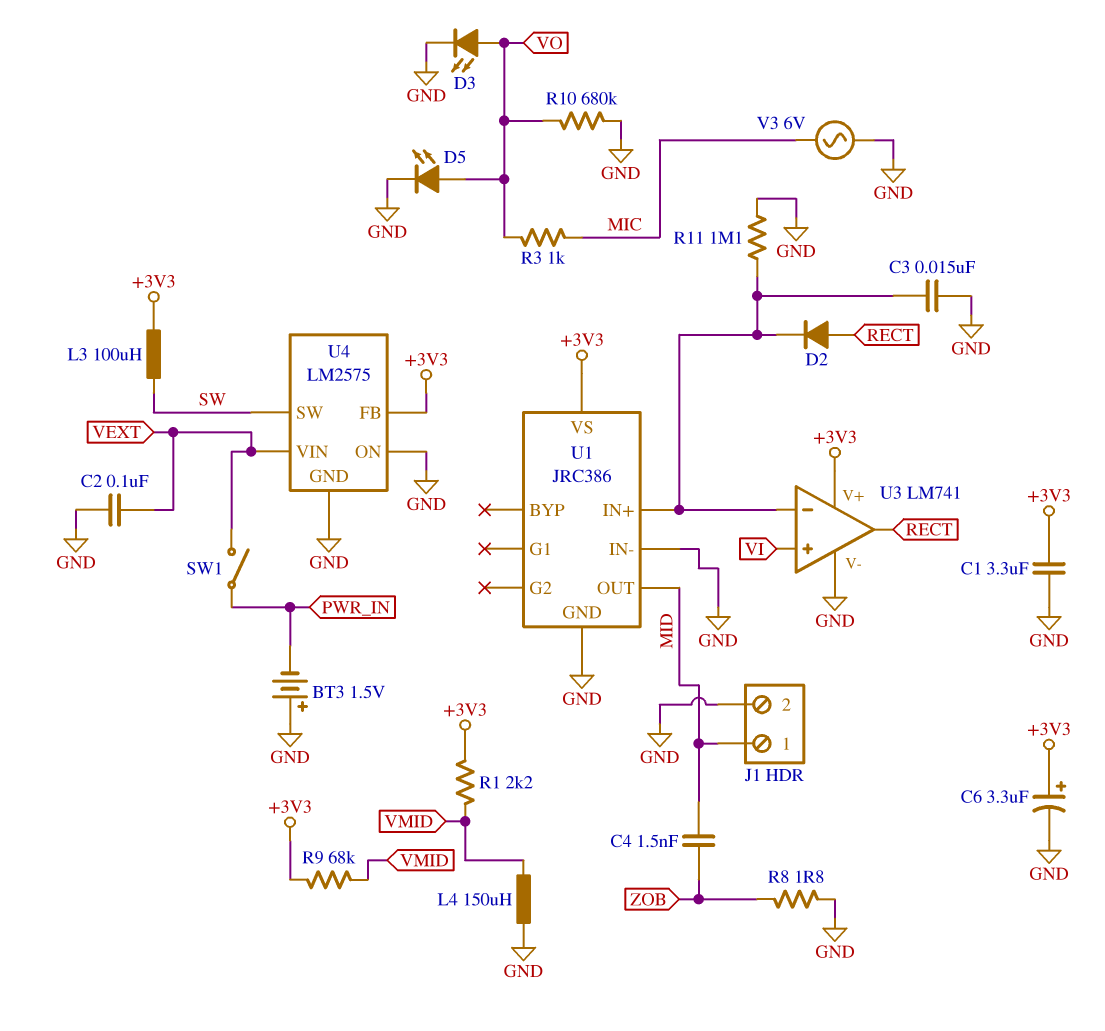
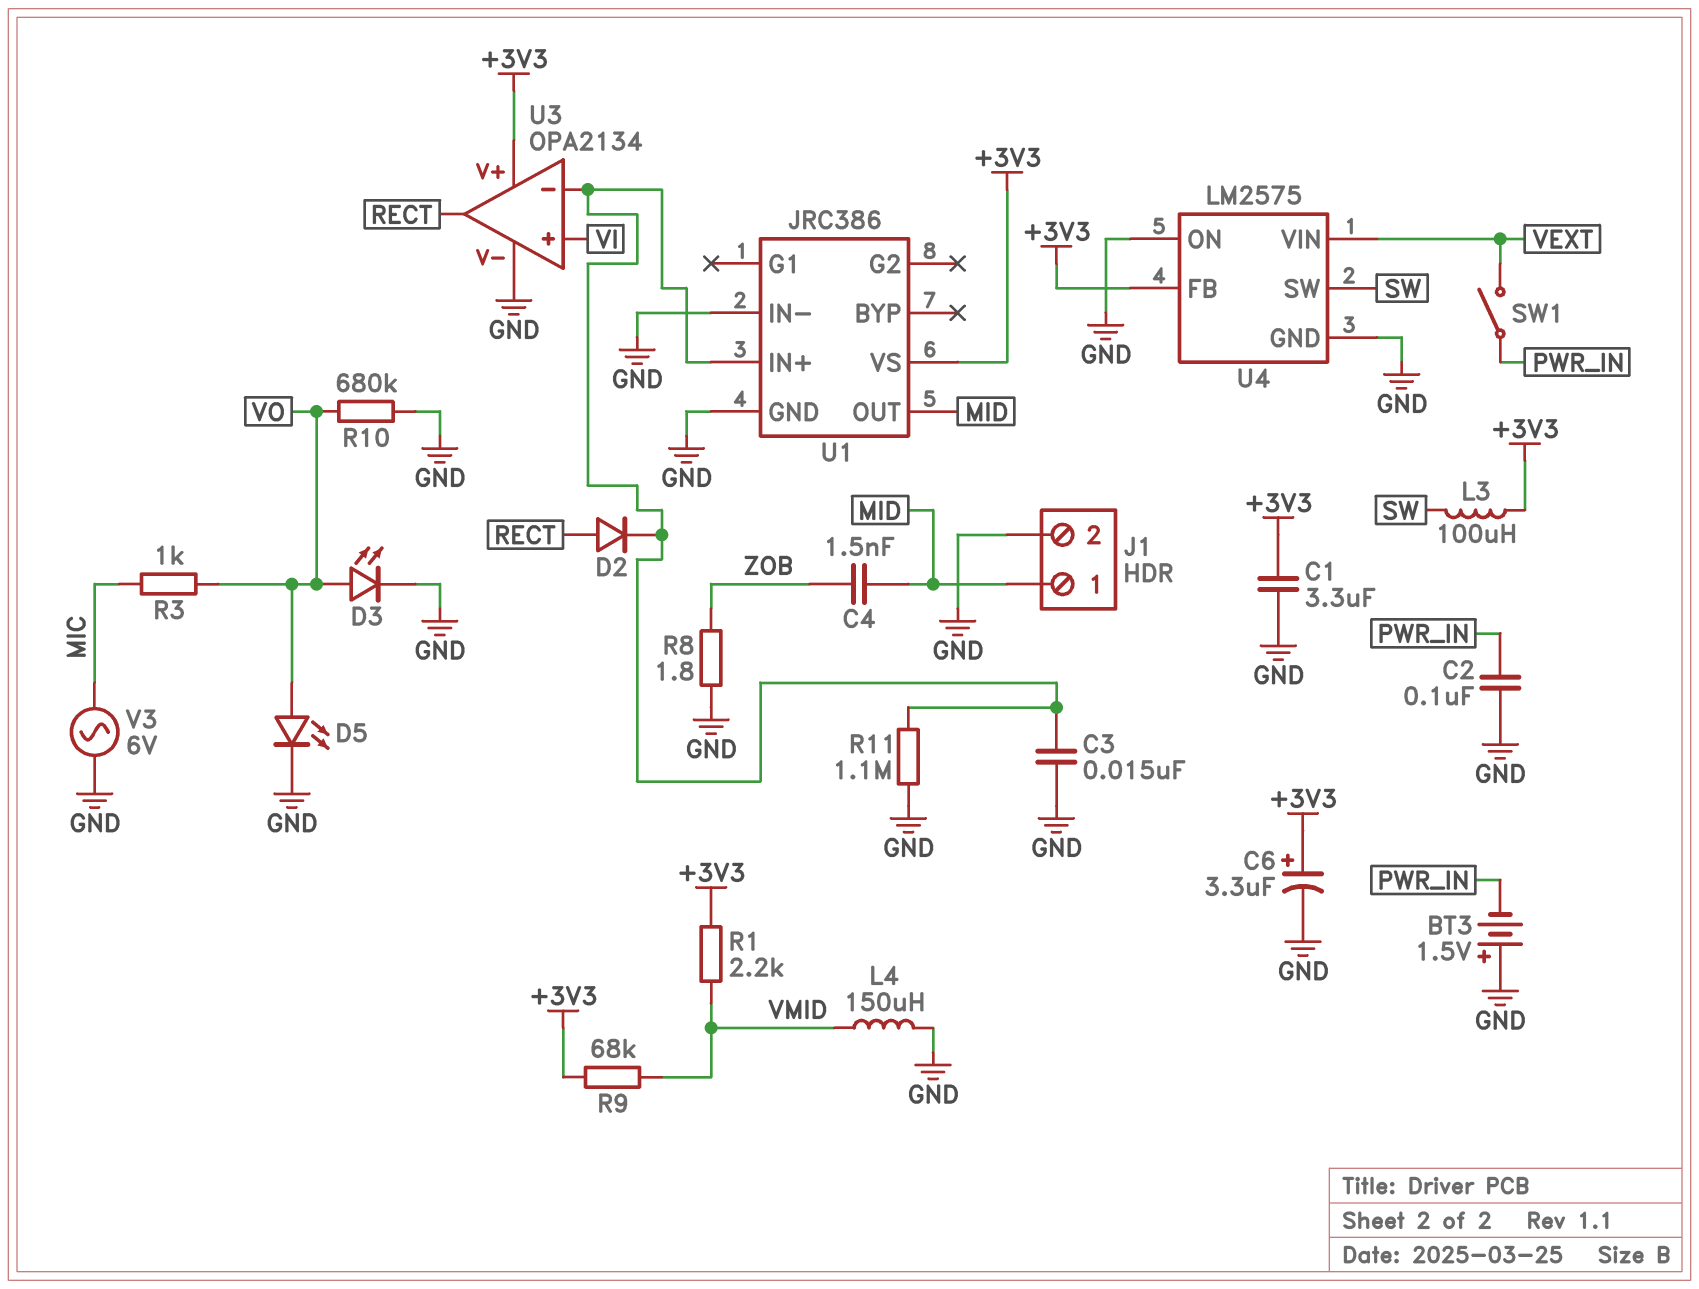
C2: 100nF (GND, VEXT) -> 100nF (GND, PWR_IN)
U3: LM741 -> OPA2134

